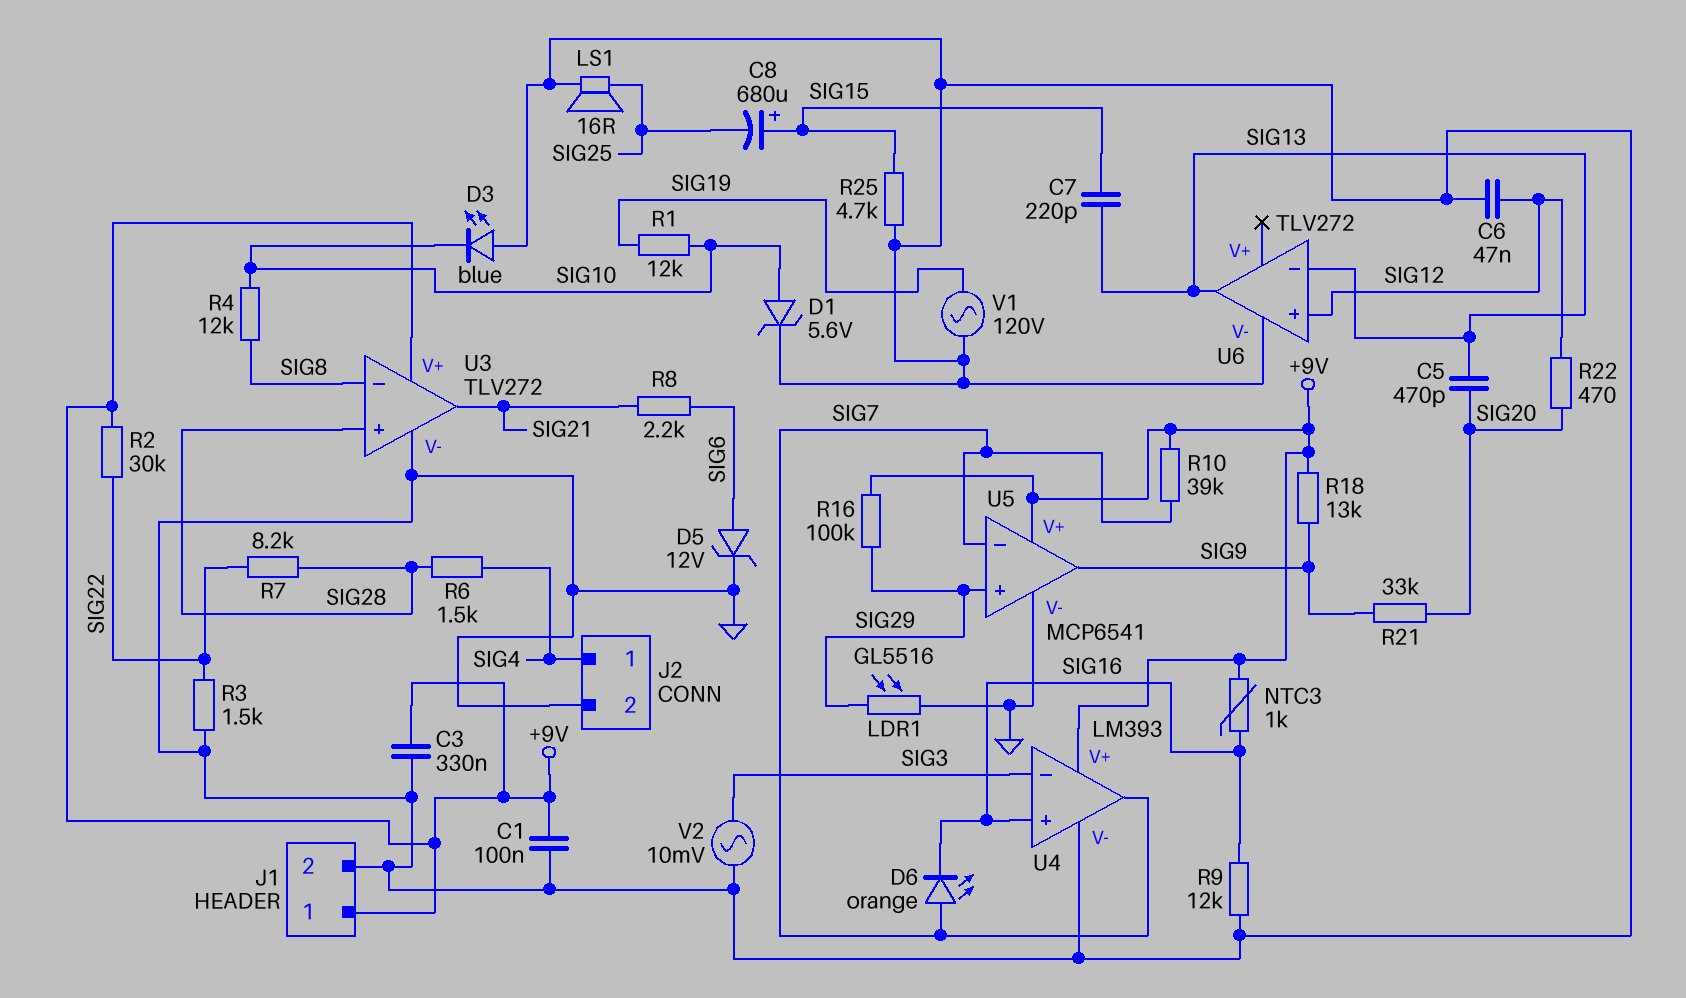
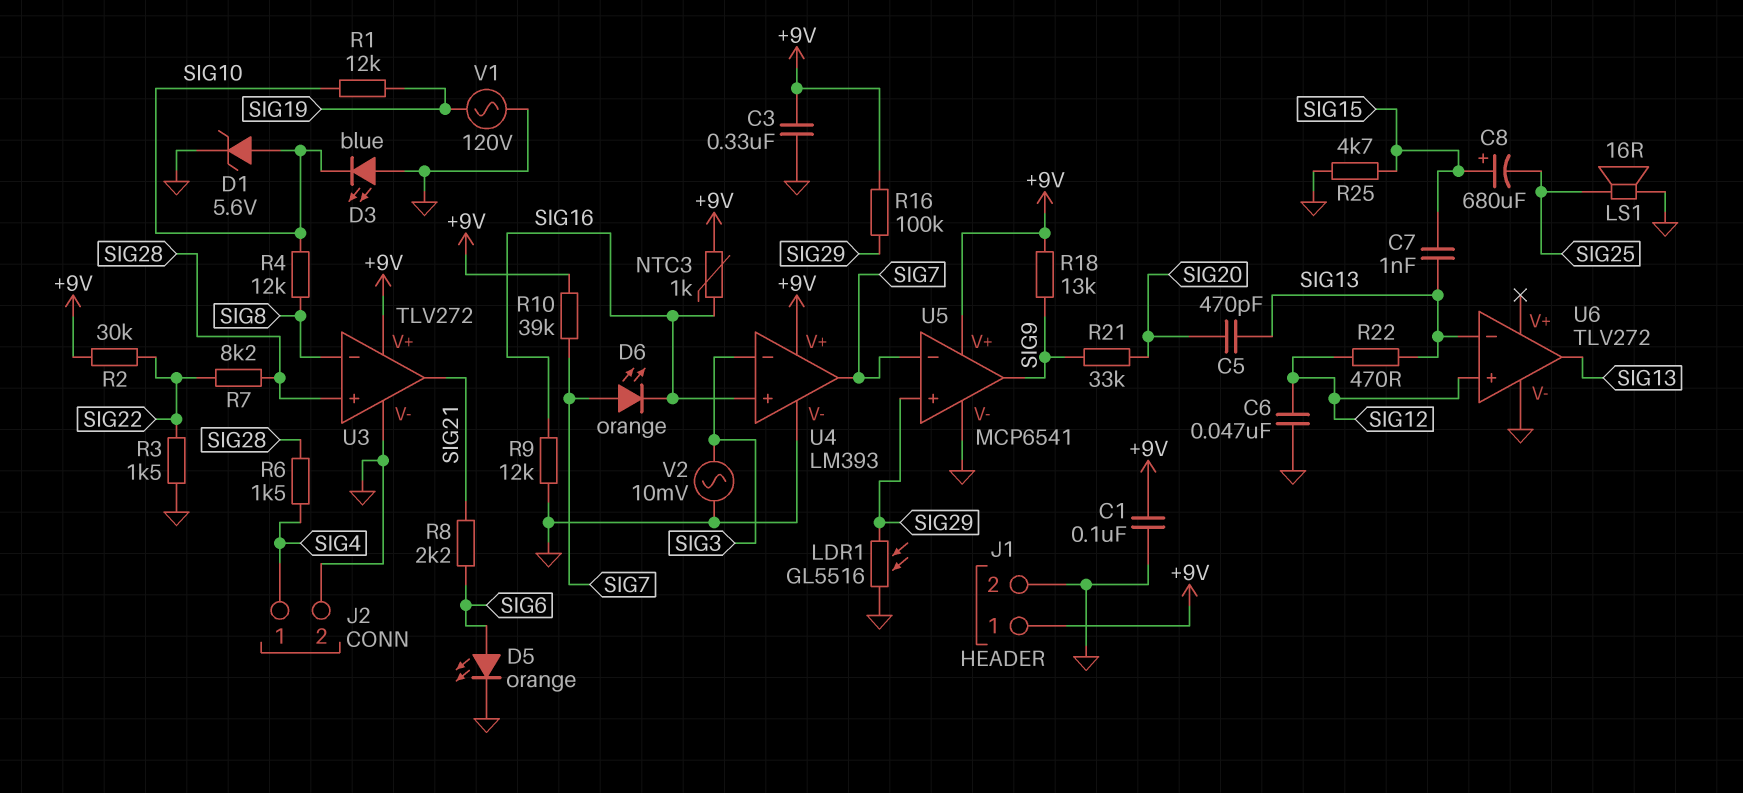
C7: 220pF (SIG13, SIG15) -> 1nF (SIG13, SIG15)
D5: zener 12V (A SIG6, K GND) -> LED orange (A SIG6, K GND)
R22: 470 (SIG12, SIG20) -> 470 (SIG12, SIG13)

